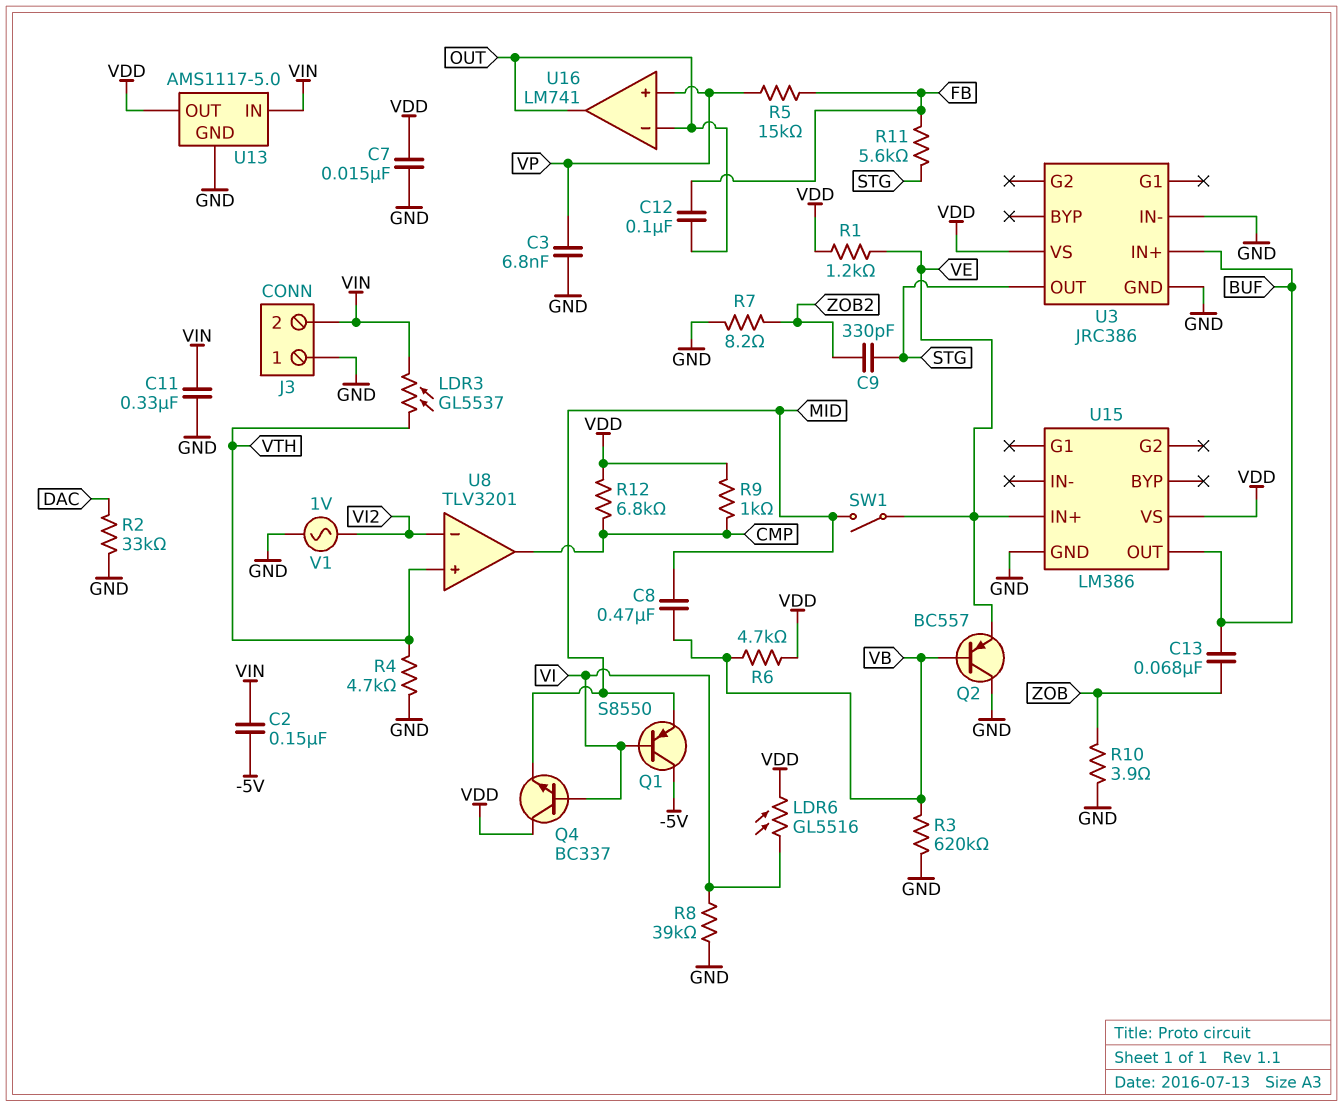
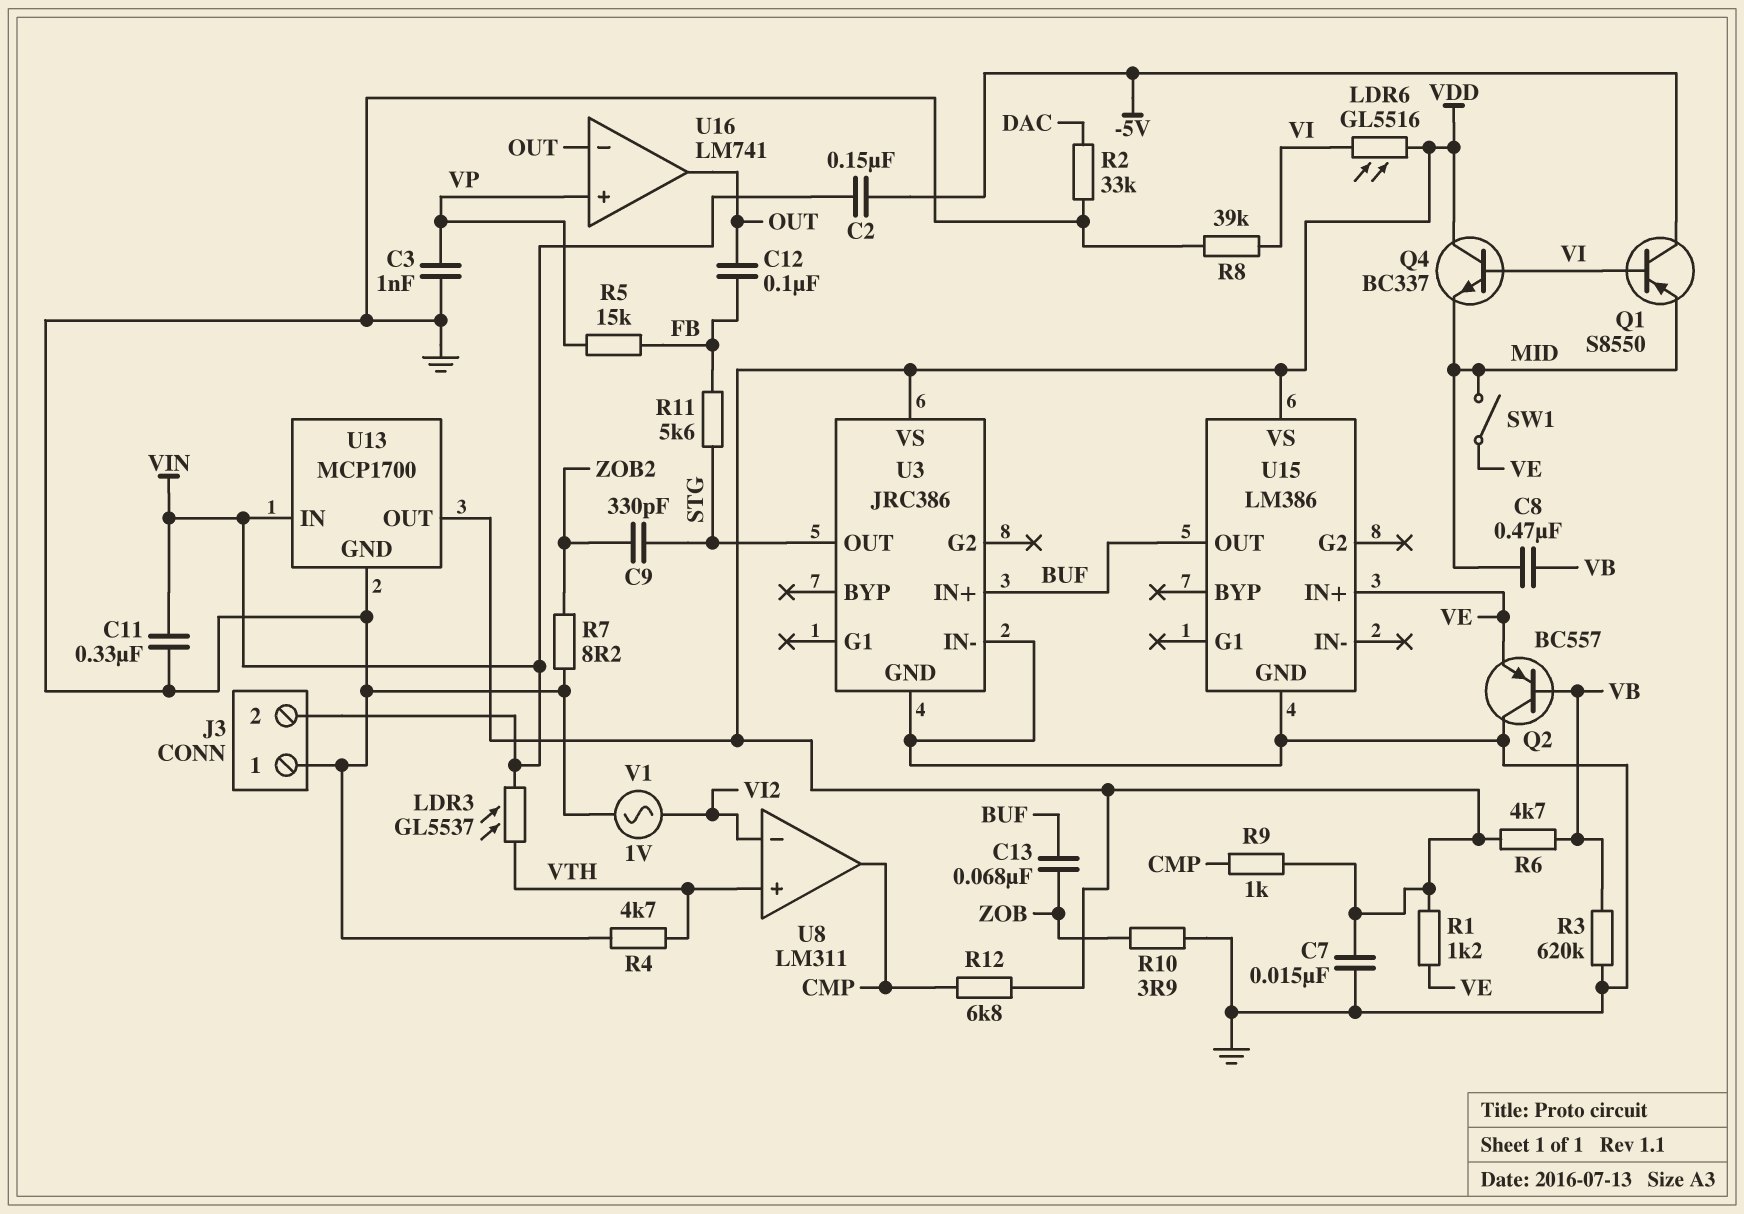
C3: 6.8nF (GND, VP) -> 1nF (GND, VP)
U8: TLV3201 -> LM311
U13: AMS1117-5.0 -> MCP1700

